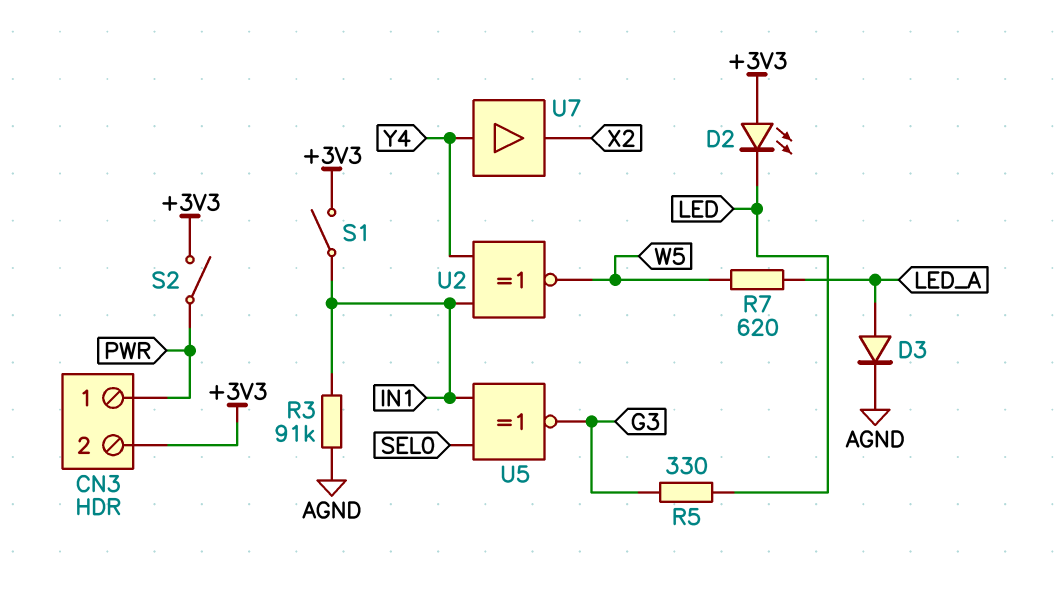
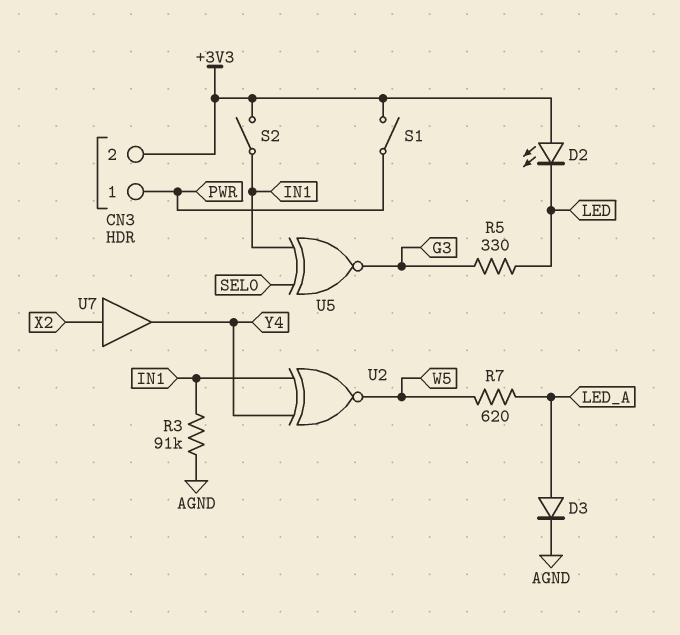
S1: switch (+3V3, IN1) -> switch (+3V3, PWR)
S2: switch (+3V3, PWR) -> switch (+3V3, IN1)
U7: buffer (in Y4, out X2) -> buffer (in X2, out Y4)

